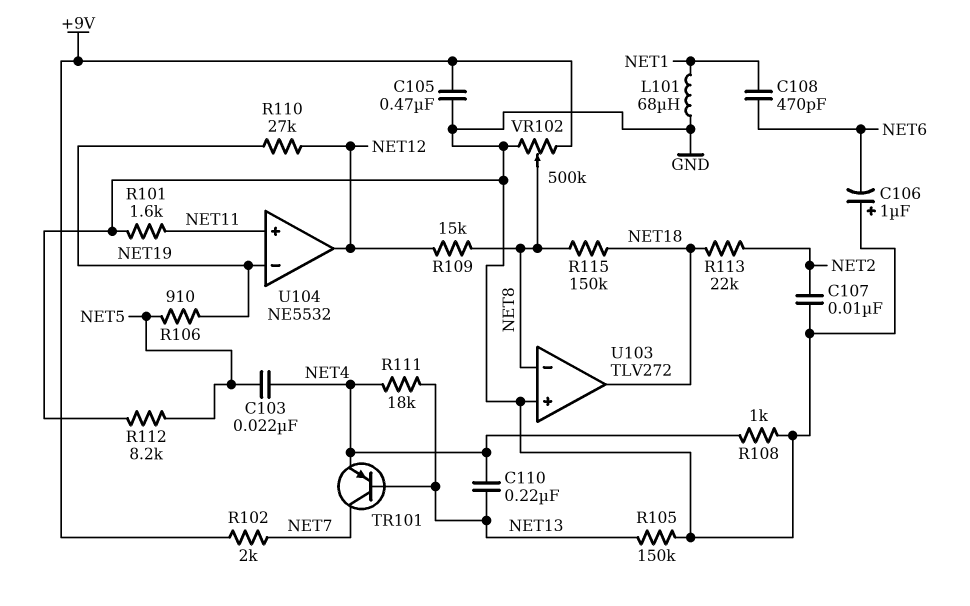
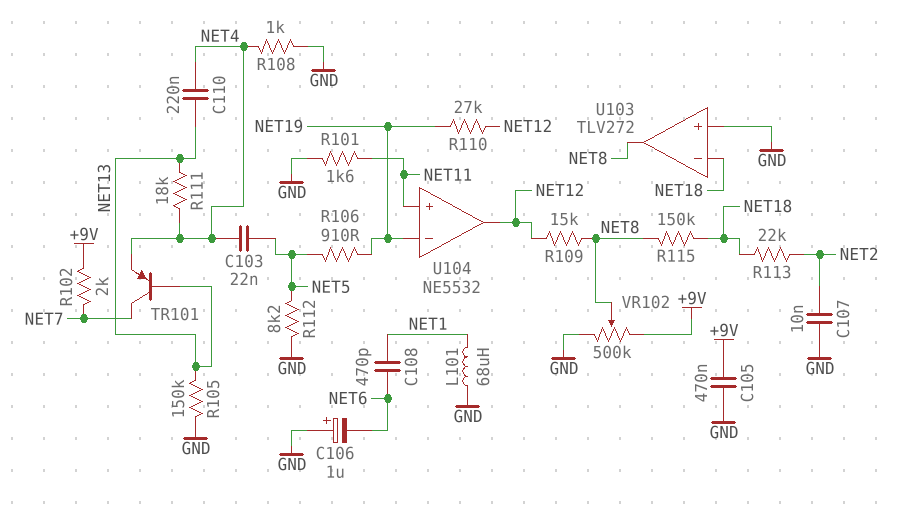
U103 pin in-: NET8 -> NET18
U103 pin out: NET18 -> NET8

